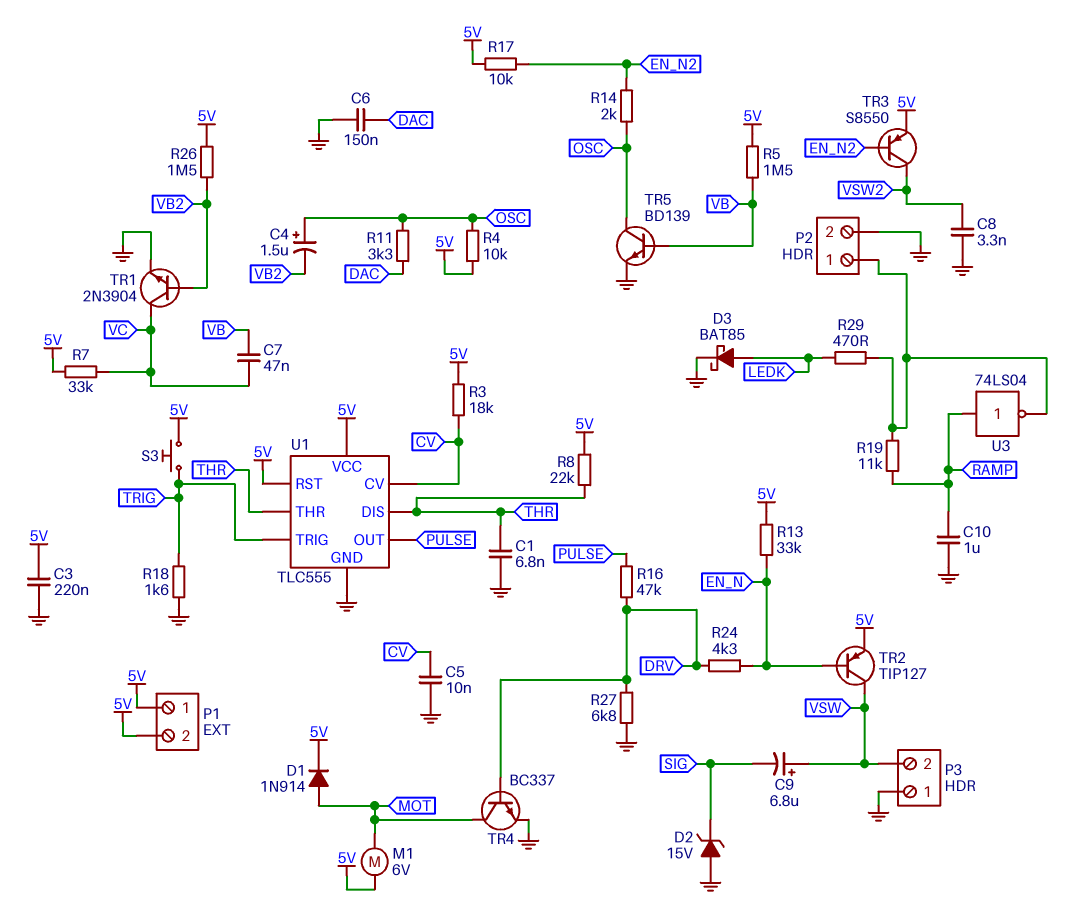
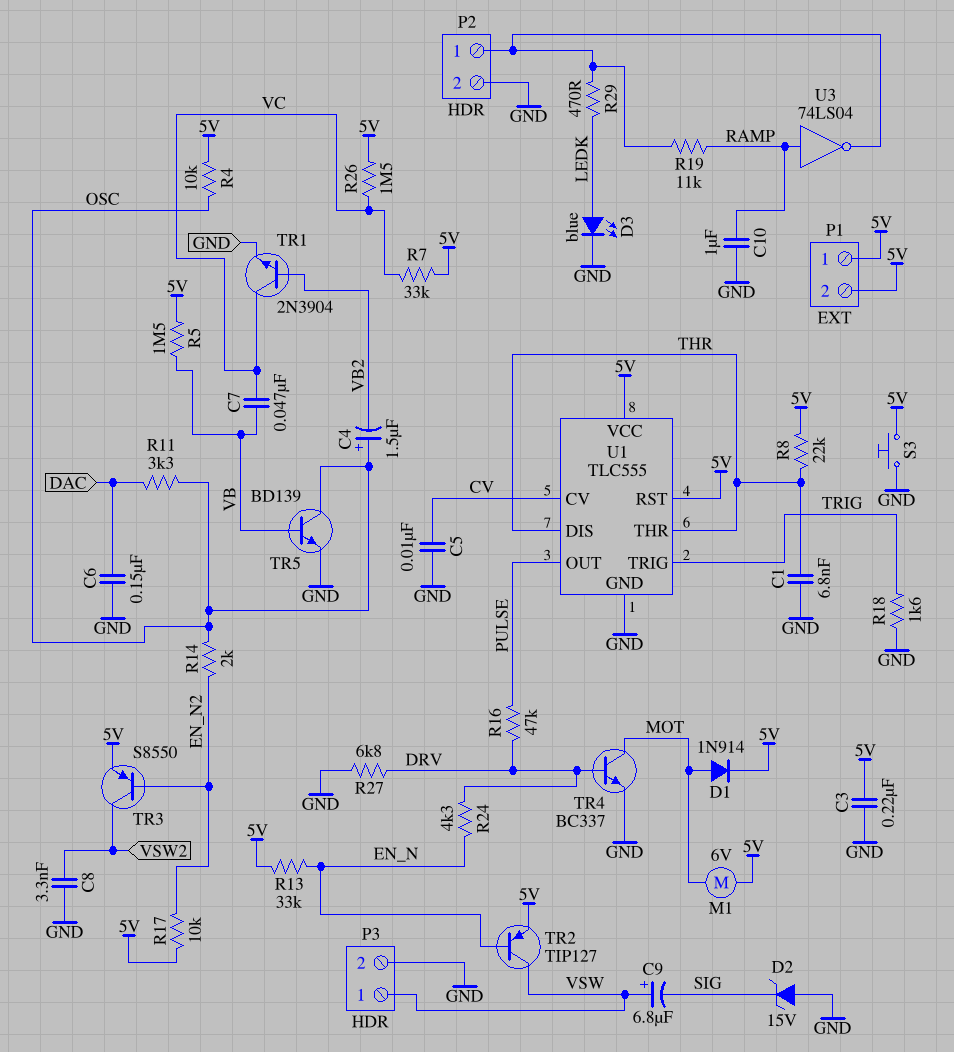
D3: schottky BAT85 (A LEDK, K GND) -> LED blue (A LEDK, K GND)
P3 pin 1: GND -> VSW
P3 pin 2: VSW -> GND
R3: 18k (5V, CV) -> none
R26: 1.5M (5V, VB2) -> 1.5M (5V, VC)
S3: button (5V, TRIG) -> button (5V, GND)

